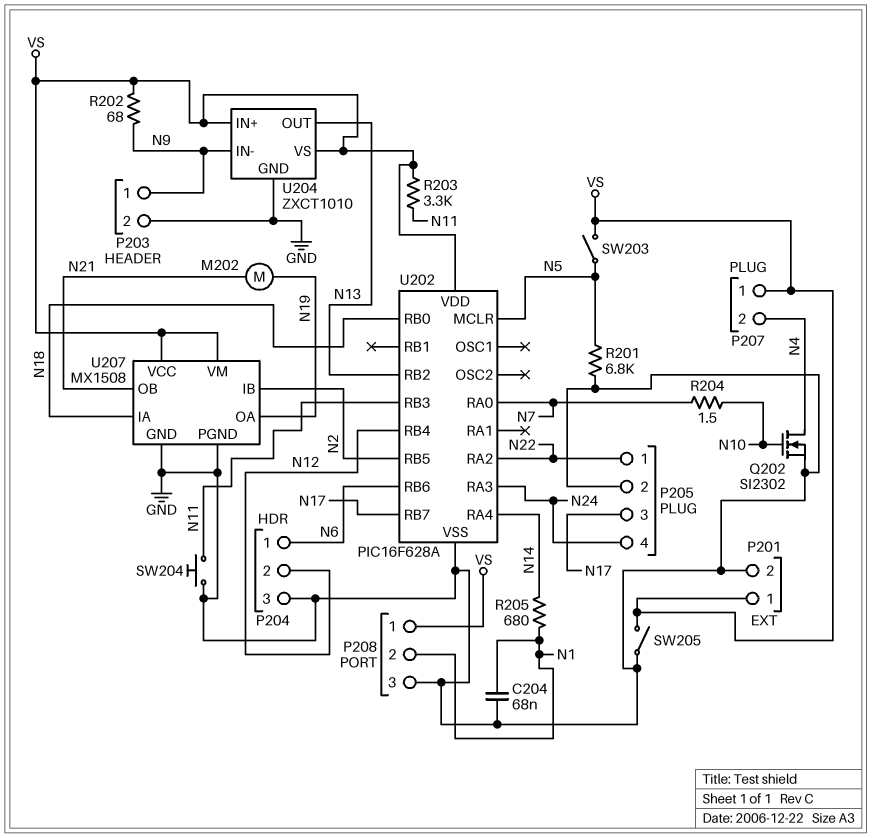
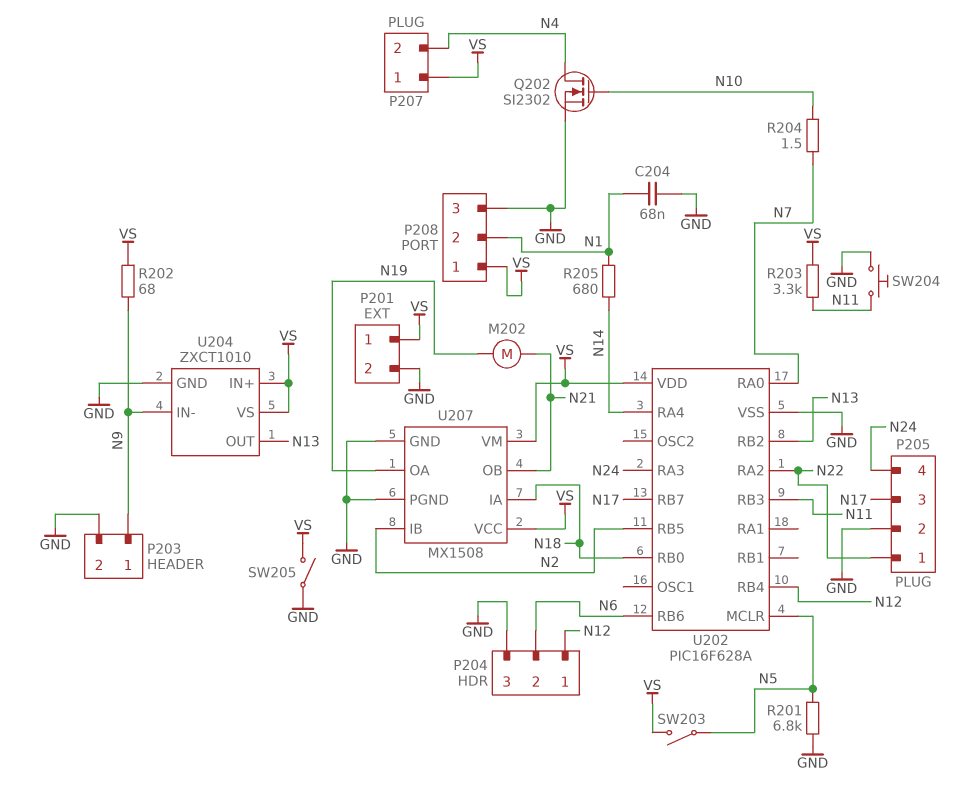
P204 pin 1: N6 -> N12
P204 pin 2: N12 -> N6

